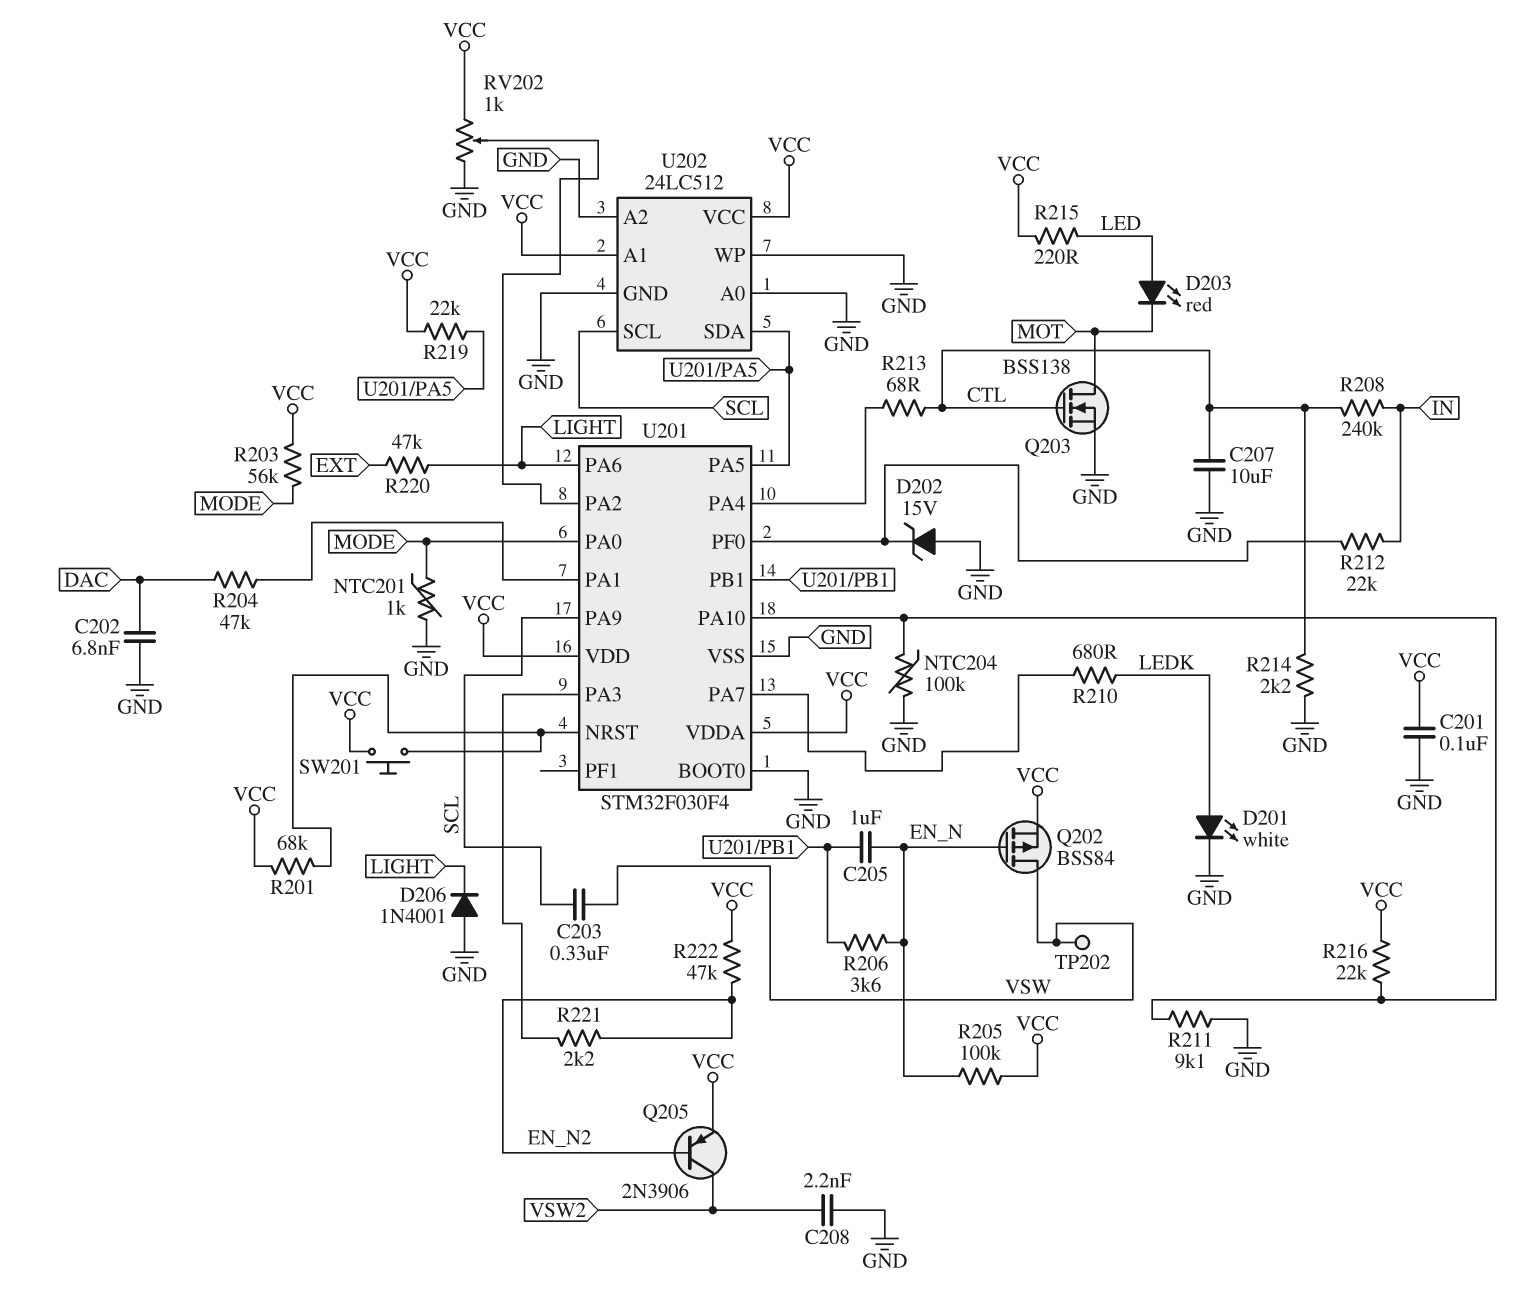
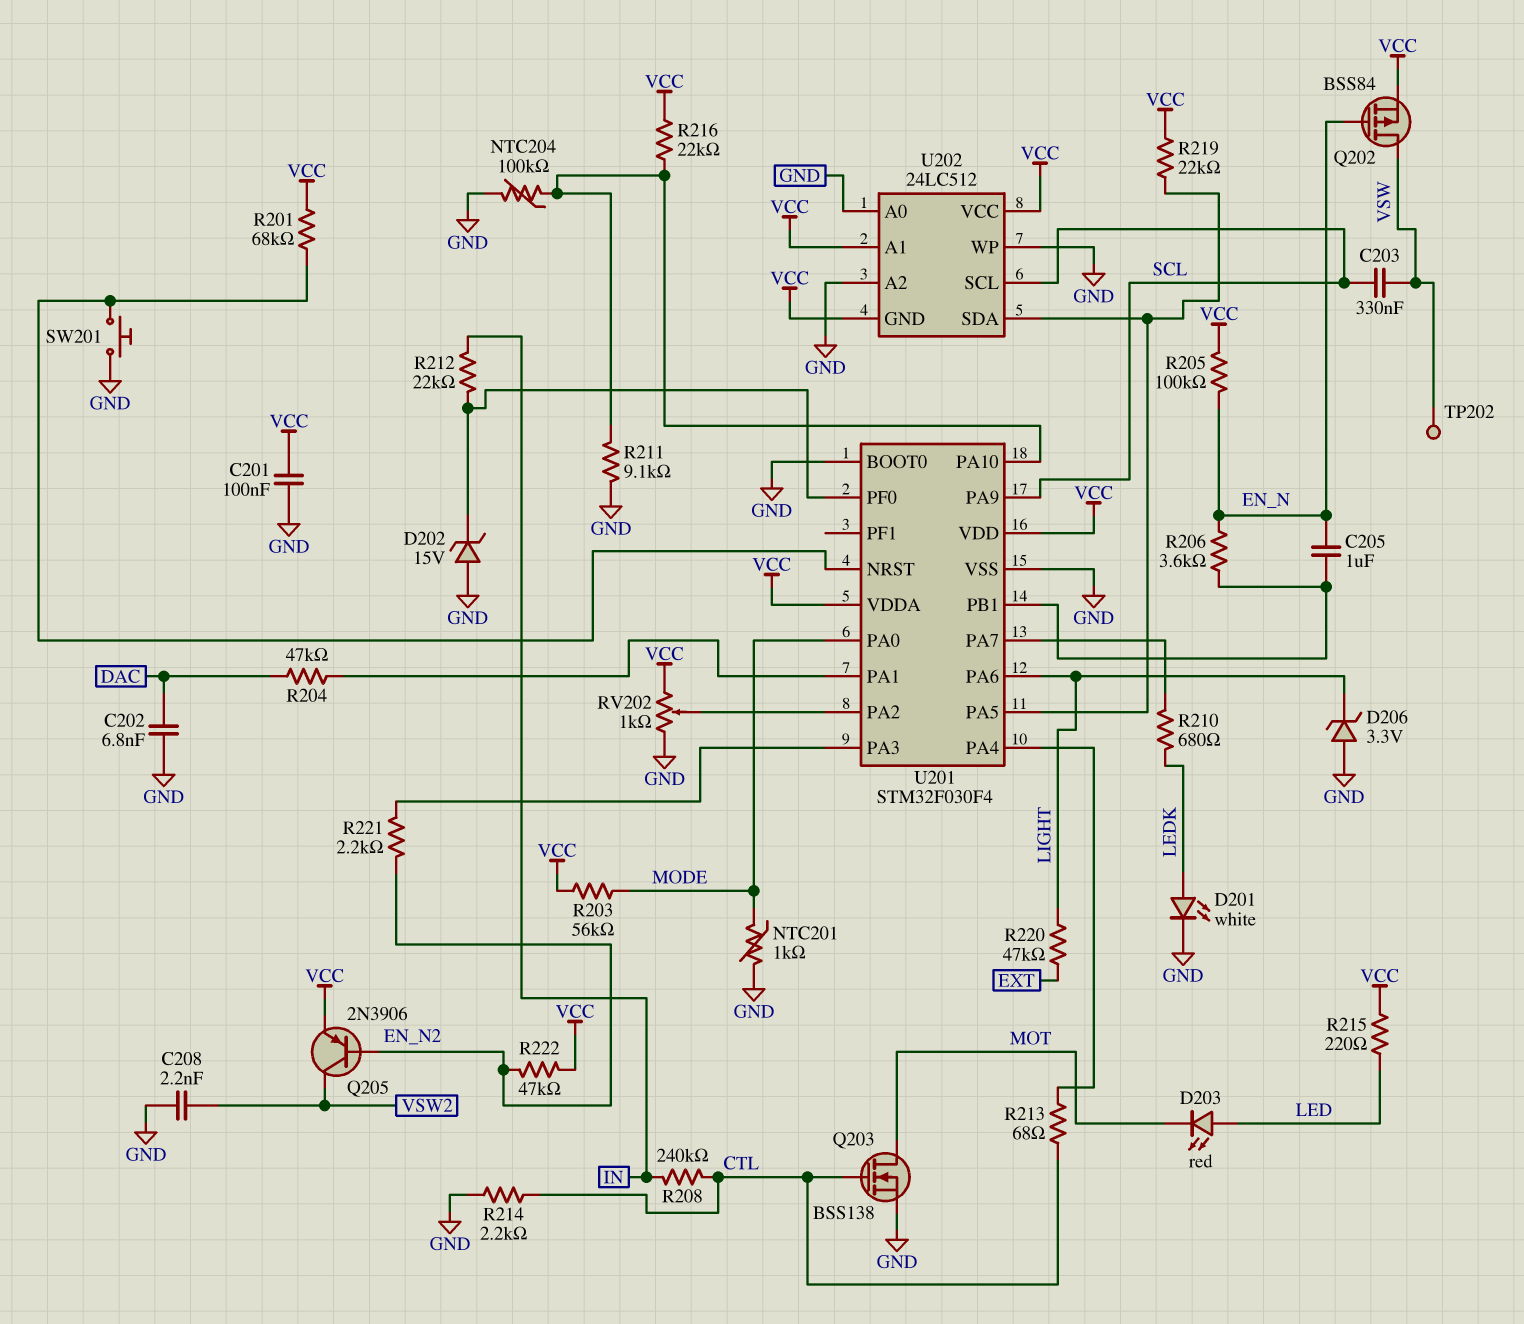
C207: 10uF (CTL, GND) -> none
D206: diode 1N4001 (A GND, K LIGHT) -> zener 3.3V (A GND, K LIGHT)
SW201: button (U201/NRST, VCC) -> button (GND, U201/NRST)
U202 pin GND: GND -> VCC

